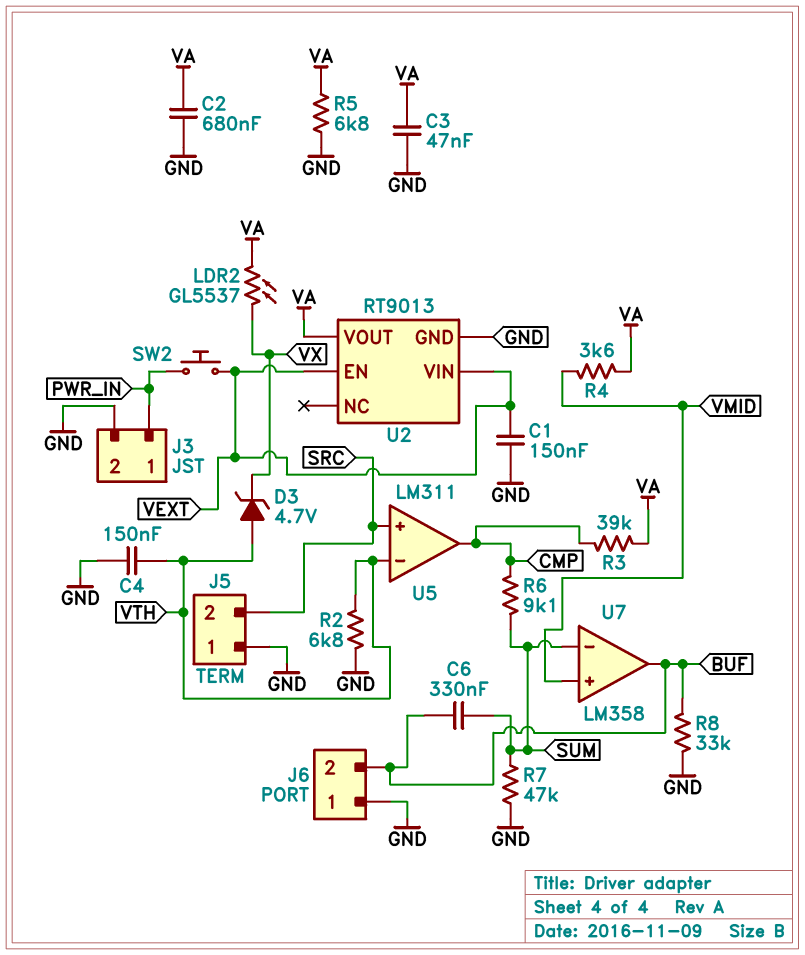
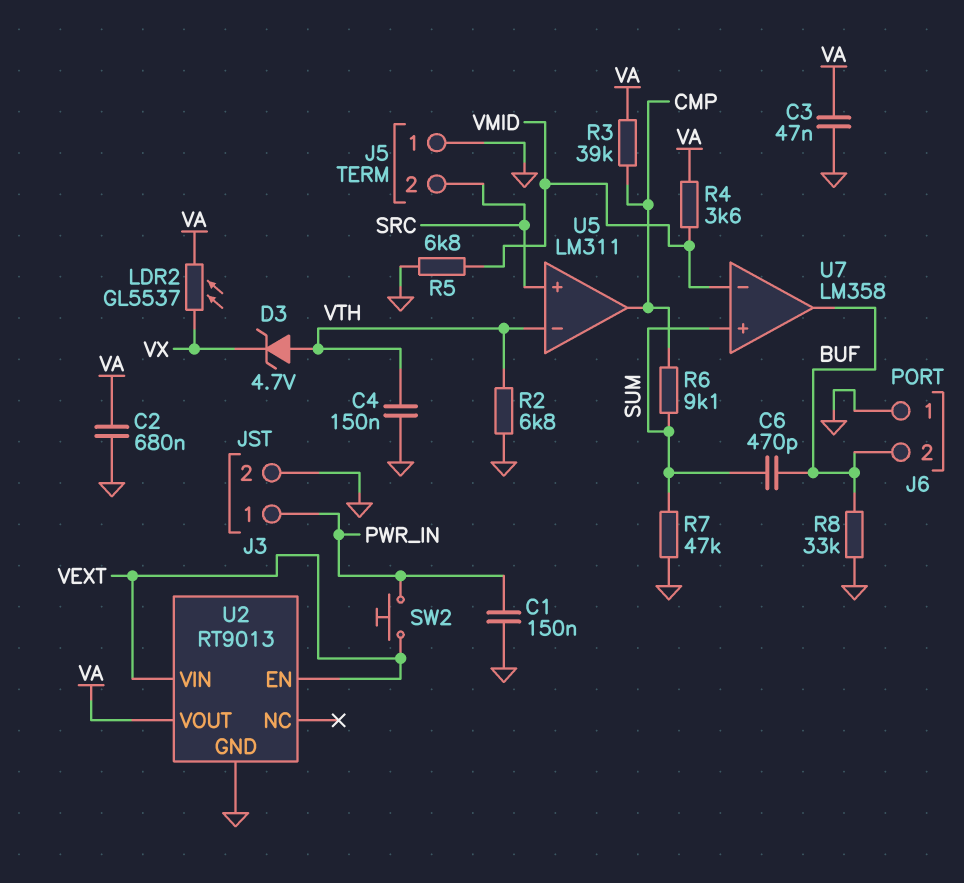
C1: 150nF (GND, VEXT) -> 150nF (GND, PWR_IN)
C6: 330nF (BUF, SUM) -> 470pF (BUF, SUM)
R5: 6.8k (GND, VA) -> 6.8k (GND, VMID)
U7 pin in+: VMID -> SUM
U7 pin in-: SUM -> VMID

